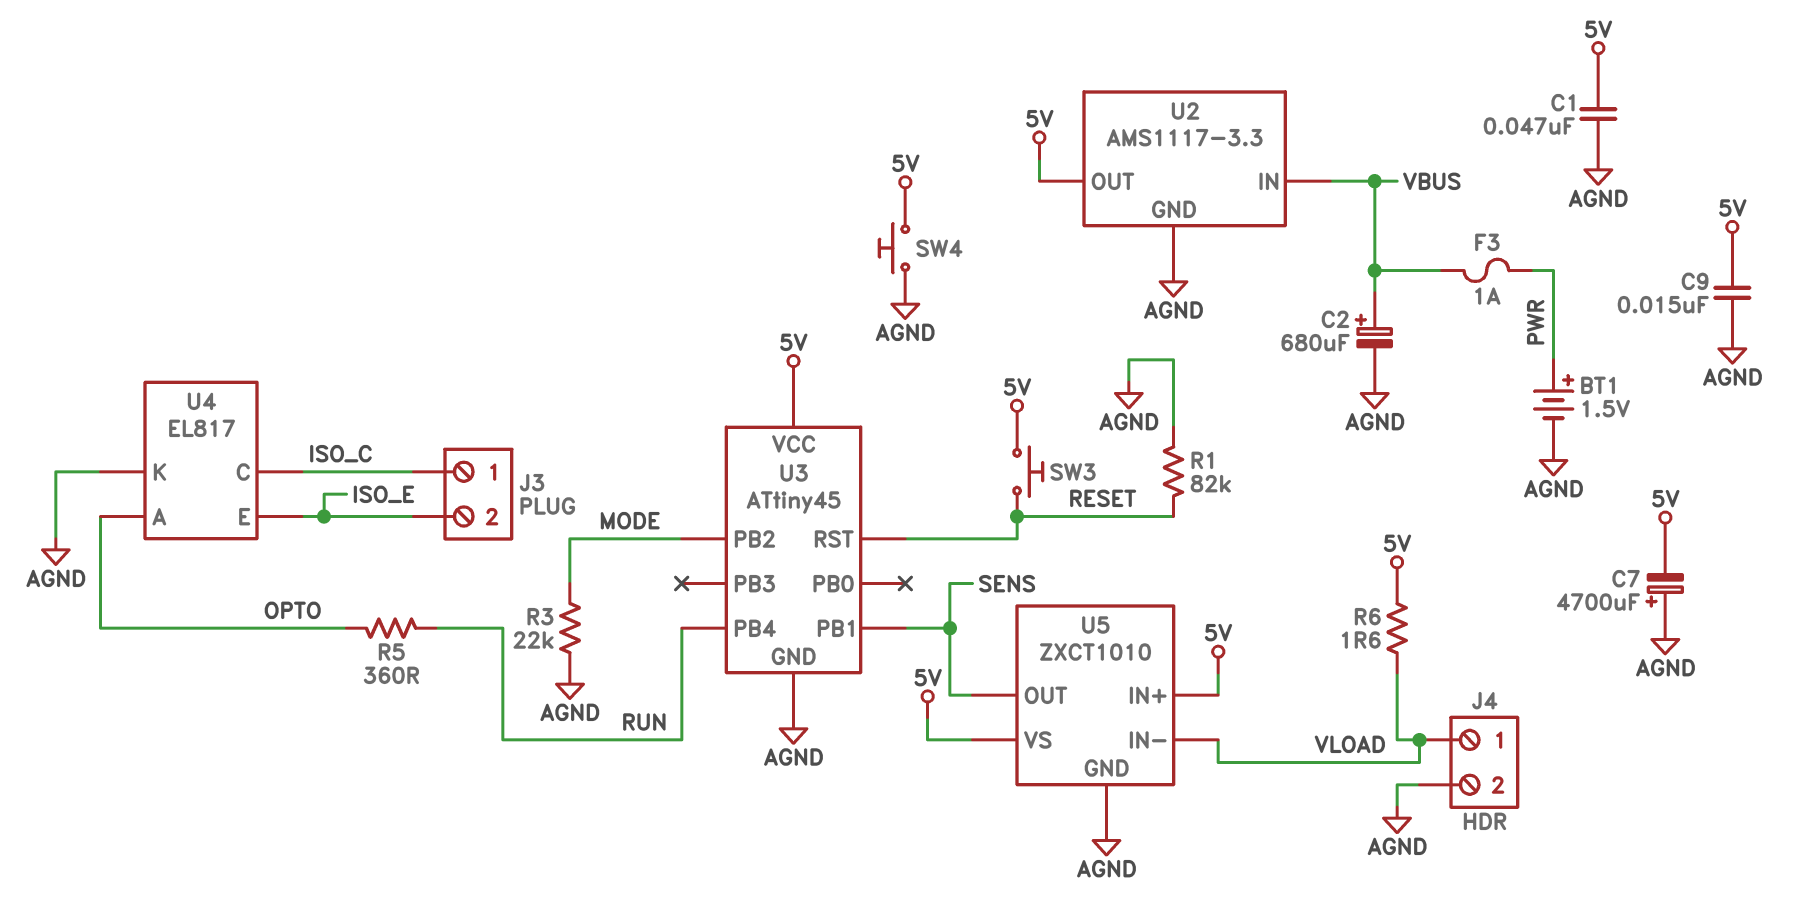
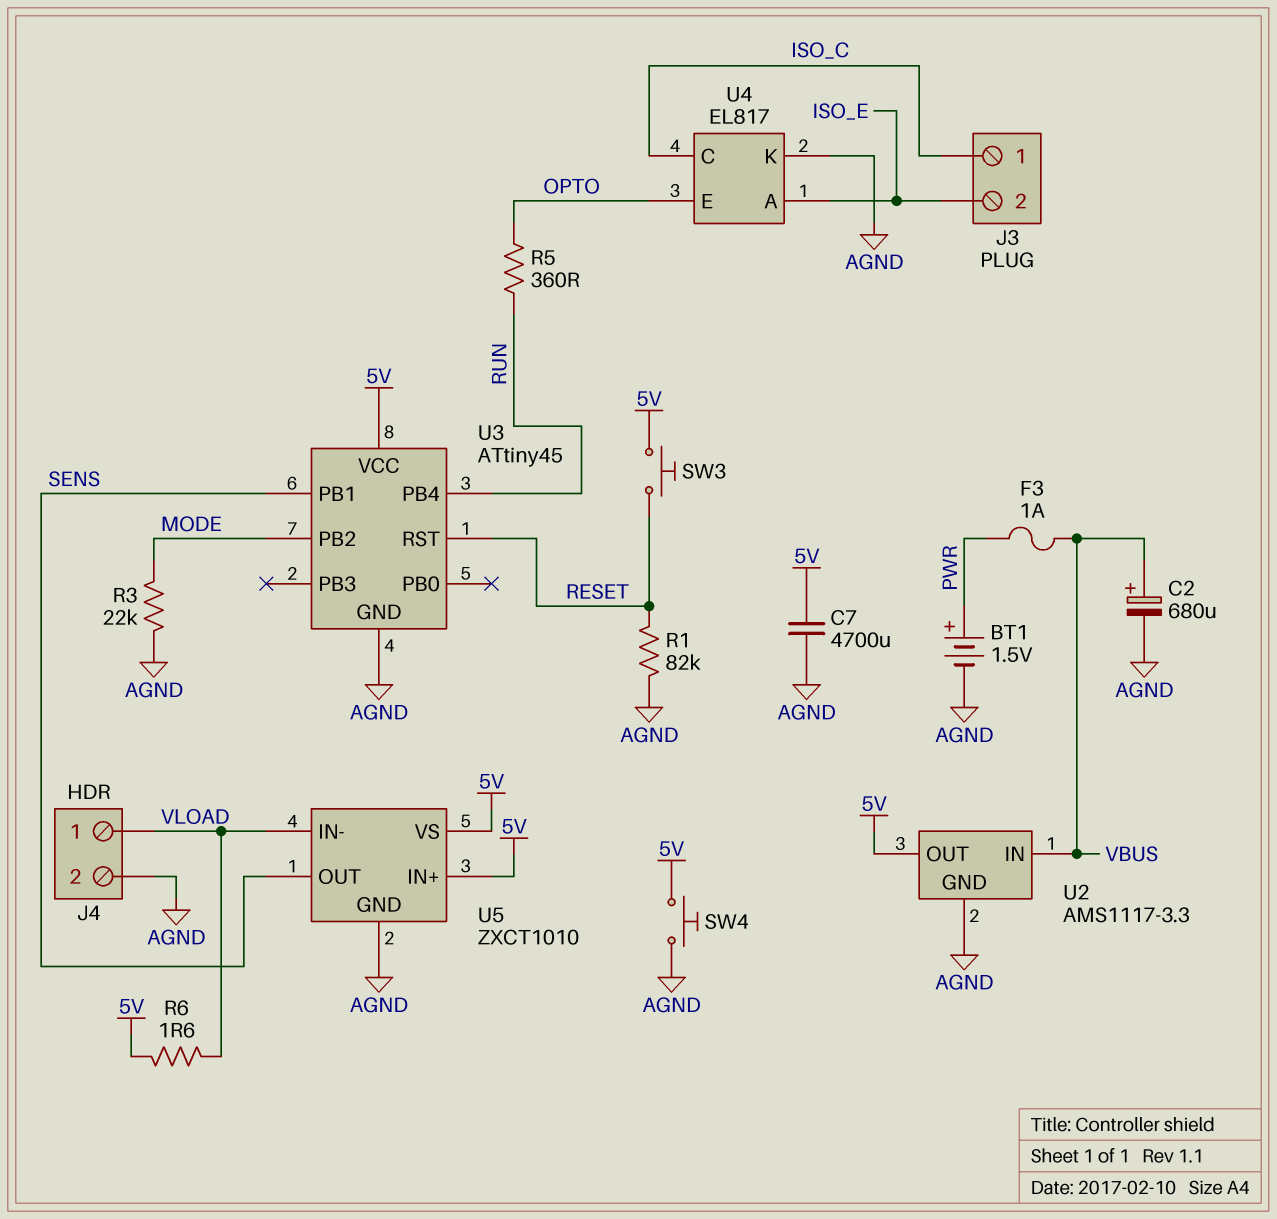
C1: 47nF (5V, AGND) -> none
C7: 4700uF (plus AGND, minus 5V) -> 4700uF (5V, AGND)
C9: 15nF (5V, AGND) -> none
U4 pin A: OPTO -> ISO_E
U4 pin E: ISO_E -> OPTO

